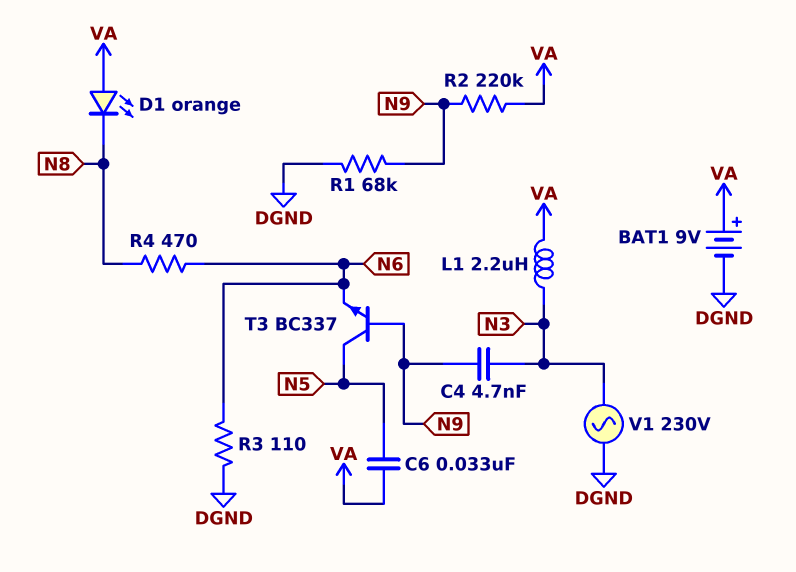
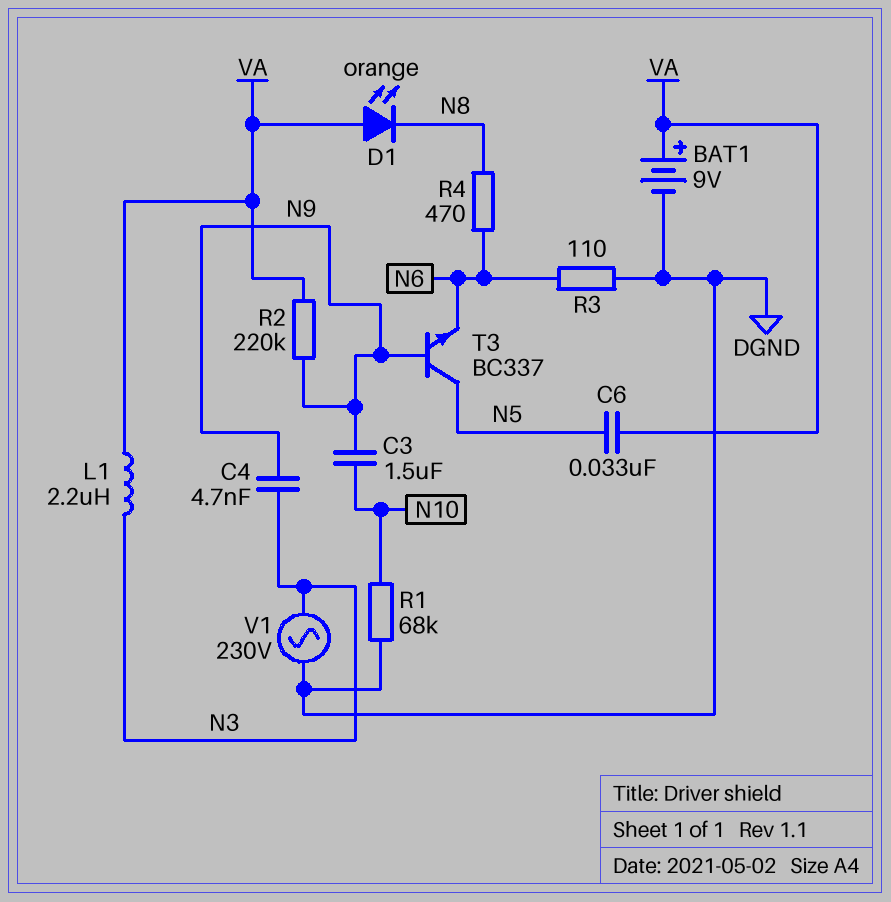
C3: none -> 1.5uF (N9, N10)
R1: 68k (DGND, N9) -> 68k (DGND, N10)

